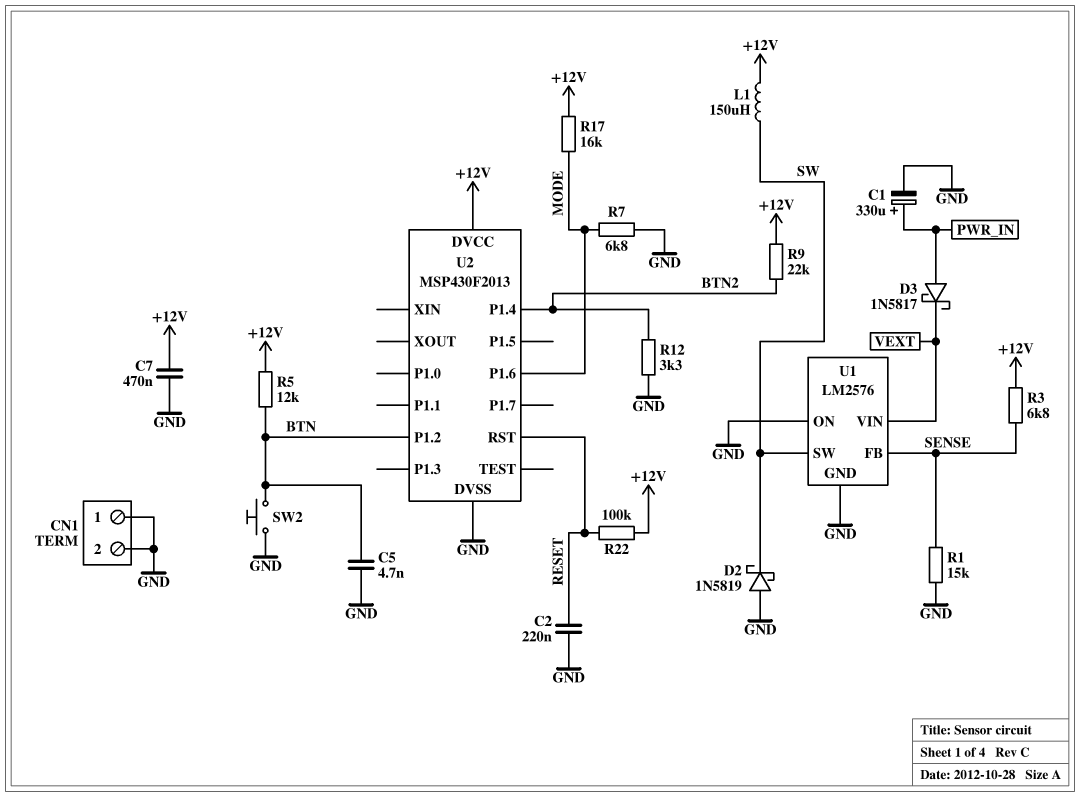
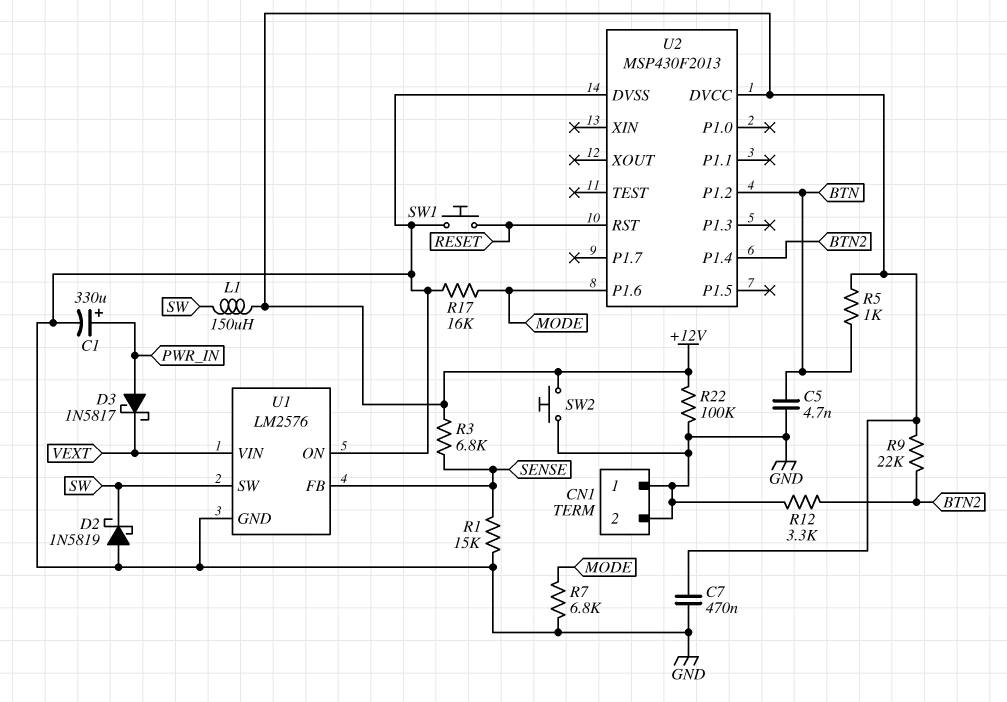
C2: 220nF (GND, RESET) -> none
R5: 12k (+12V, BTN) -> 1k (+12V, BTN)
R17: 16k (+12V, MODE) -> 16k (GND, MODE)
R22: 100k (+12V, RESET) -> 100k (+12V, GND)
SW1: none -> button (GND, RESET)
SW2: button (BTN, GND) -> button (+12V, GND)

